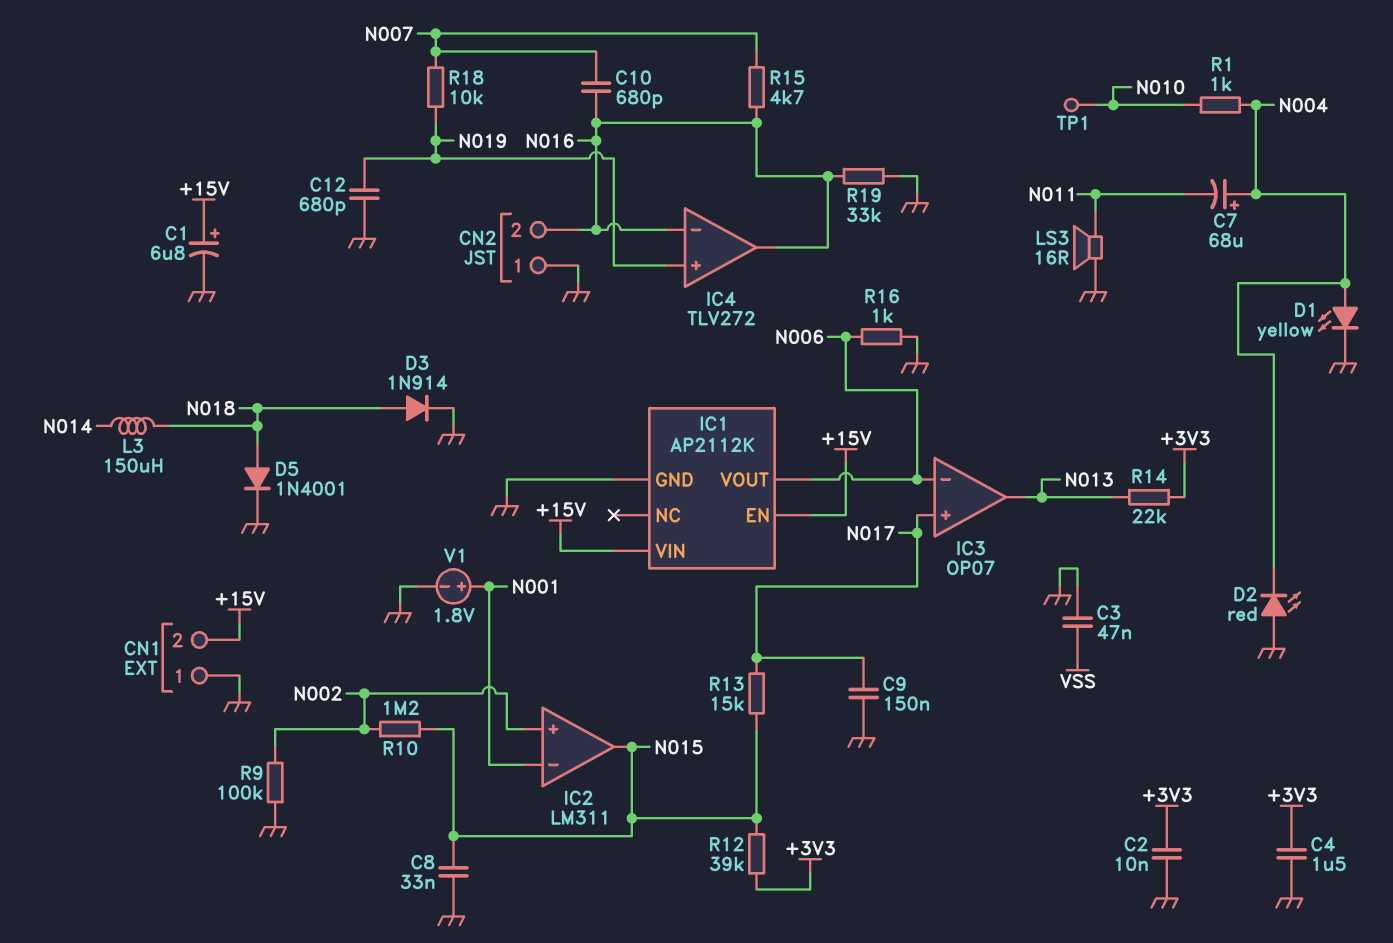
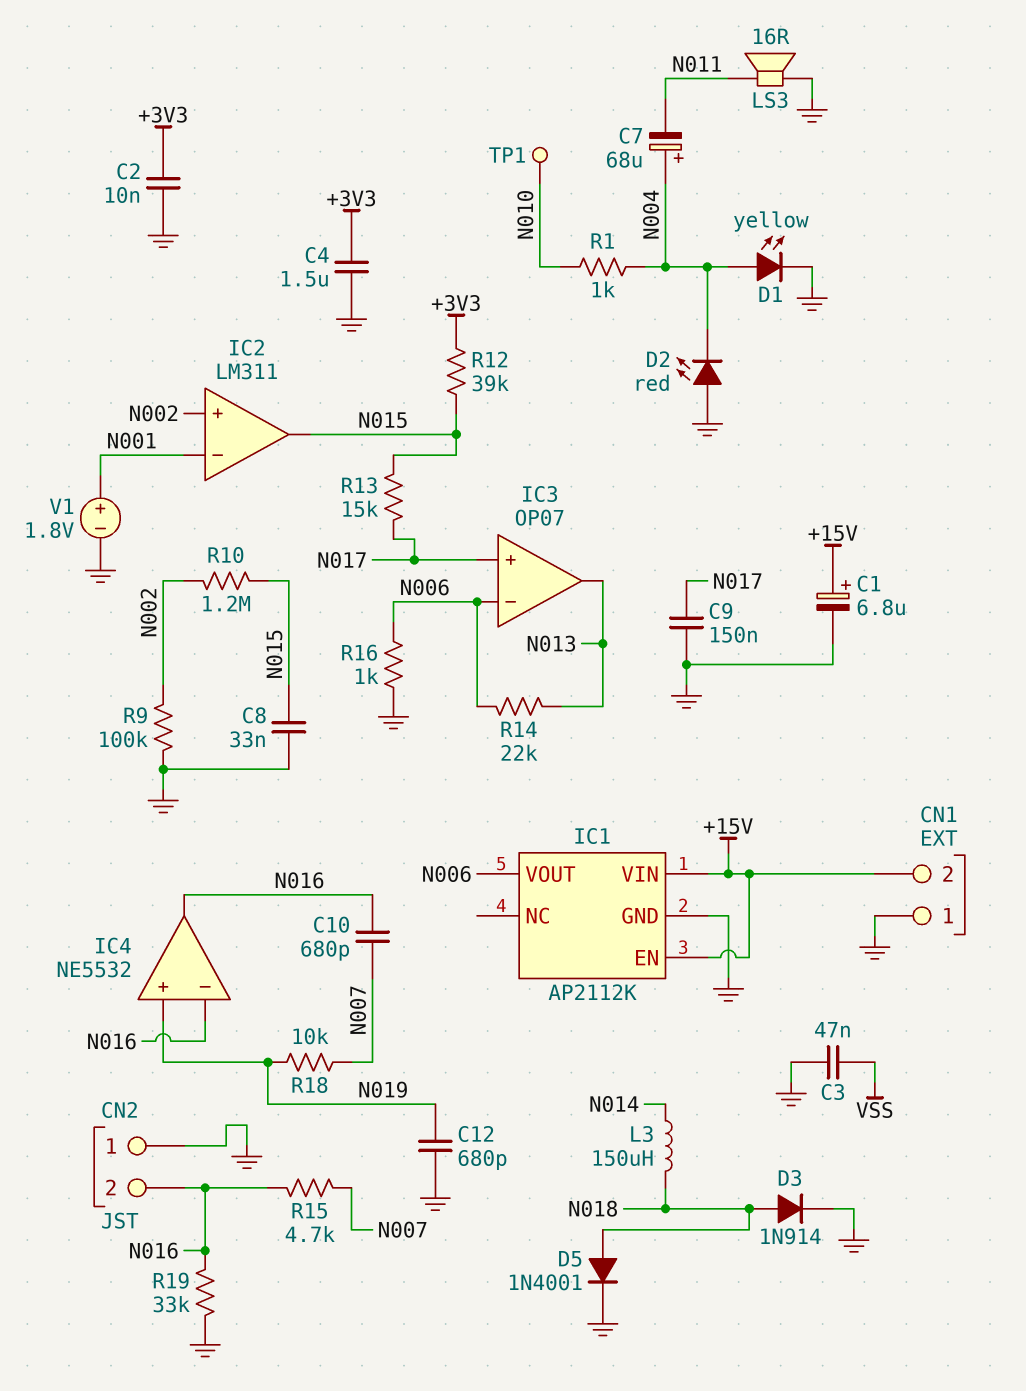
IC4: TLV272 -> NE5532
R14: 22k (+3V3, N013) -> 22k (N006, N013)

